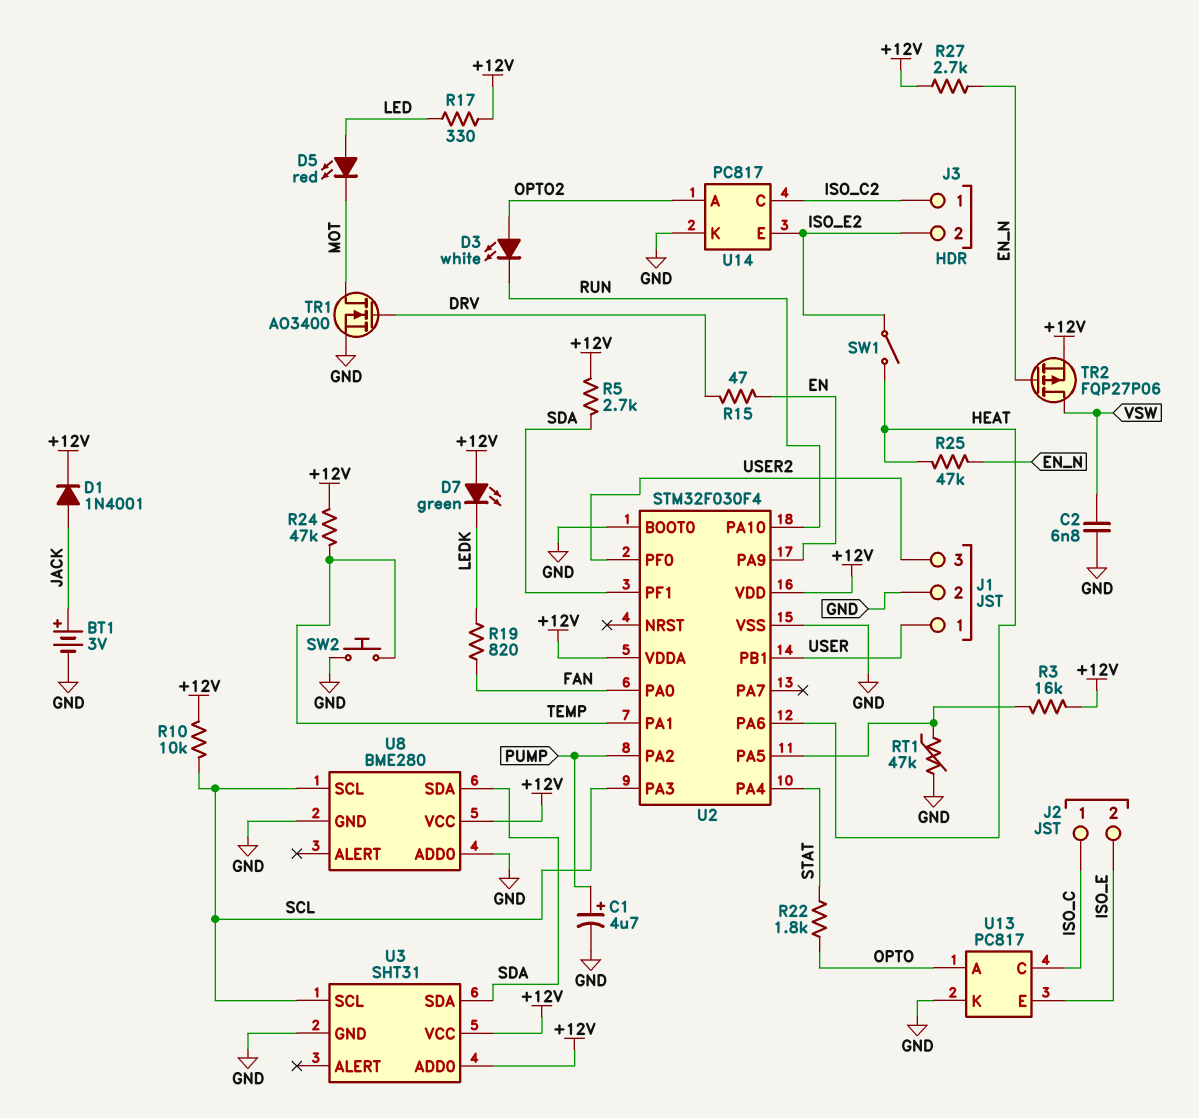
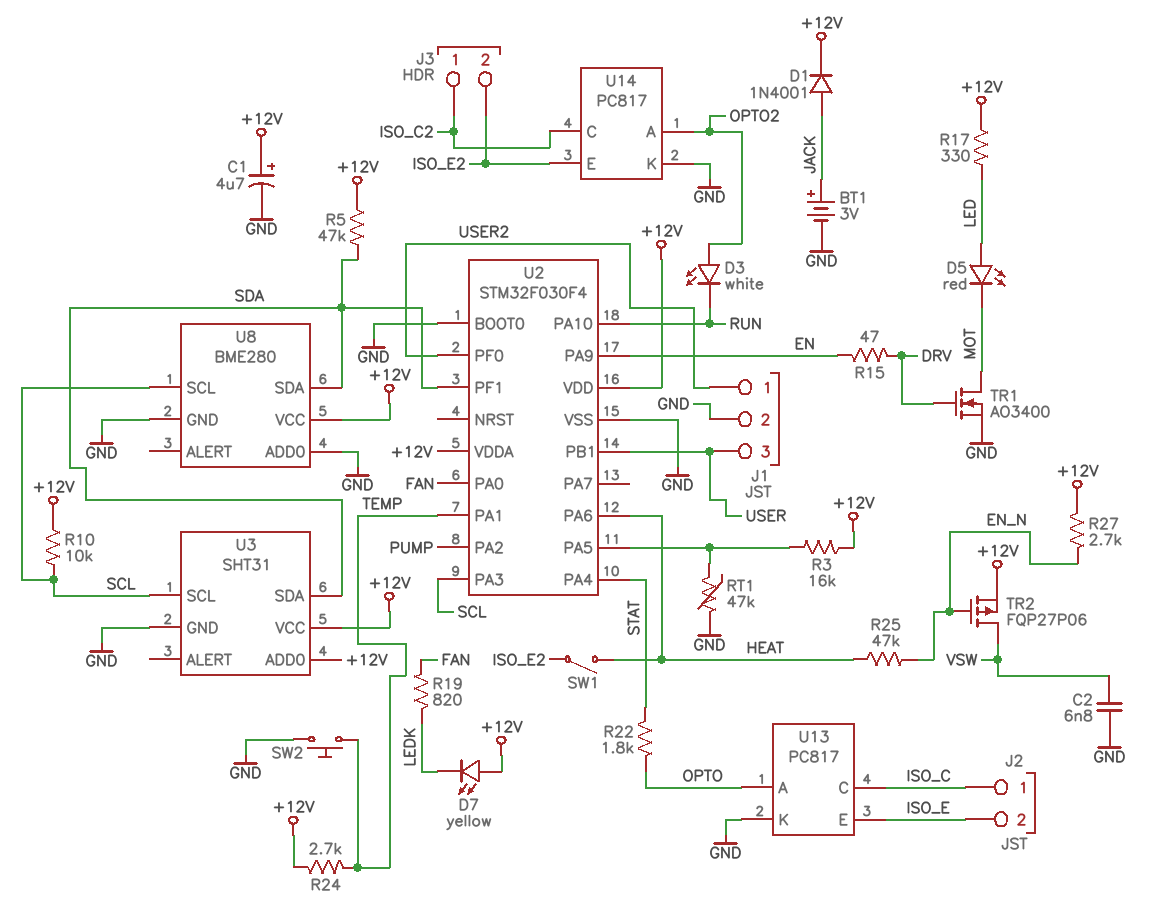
C1: 4.7uF (plus PUMP, minus GND) -> 4.7uF (plus +12V, minus GND)
D7: LED green (A +12V, K LEDK) -> LED yellow (A +12V, K LEDK)
J1 pin 1: USER -> USER2
J1 pin 3: USER2 -> USER
R5: 2.7k (+12V, SDA) -> 47k (+12V, SDA)
R24: 47k (+12V, TEMP) -> 2.7k (+12V, TEMP)

